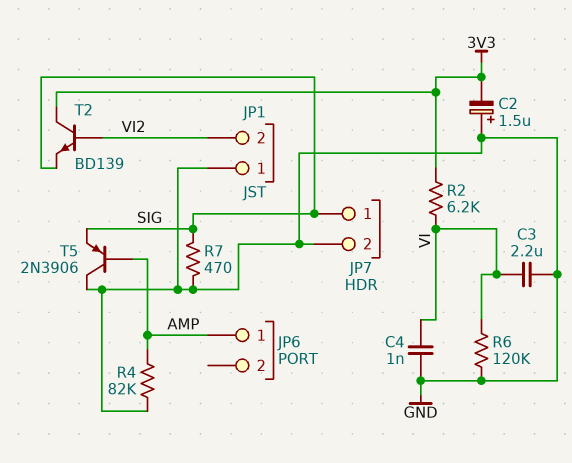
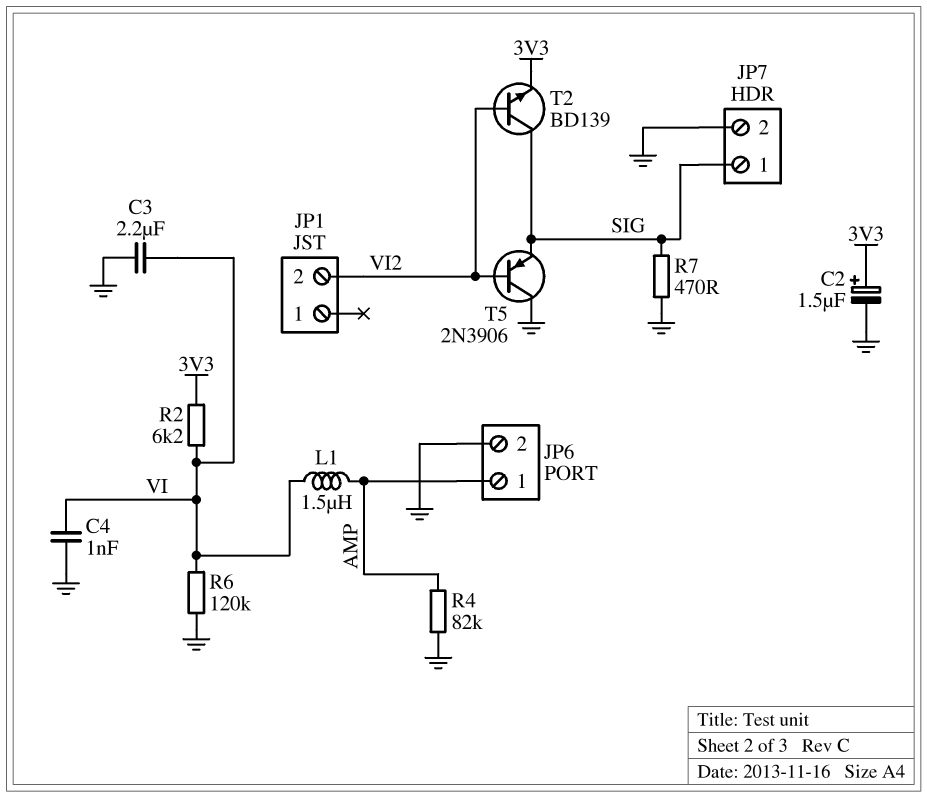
C2: 1.5uF (plus GND, minus 3V3) -> 1.5uF (plus 3V3, minus GND)
JP1 pin 1: GND -> none
JP6 pin 2: none -> GND
L1: none -> 1.5uH (AMP, VI)
T2: NPN BD139 (B VI2, C 3V3, E SIG) -> NPN BD139 (B VI2, C SIG, E 3V3)
T5: PNP 2N3906 (B AMP, C GND, E SIG) -> PNP 2N3906 (B VI2, C GND, E SIG)

